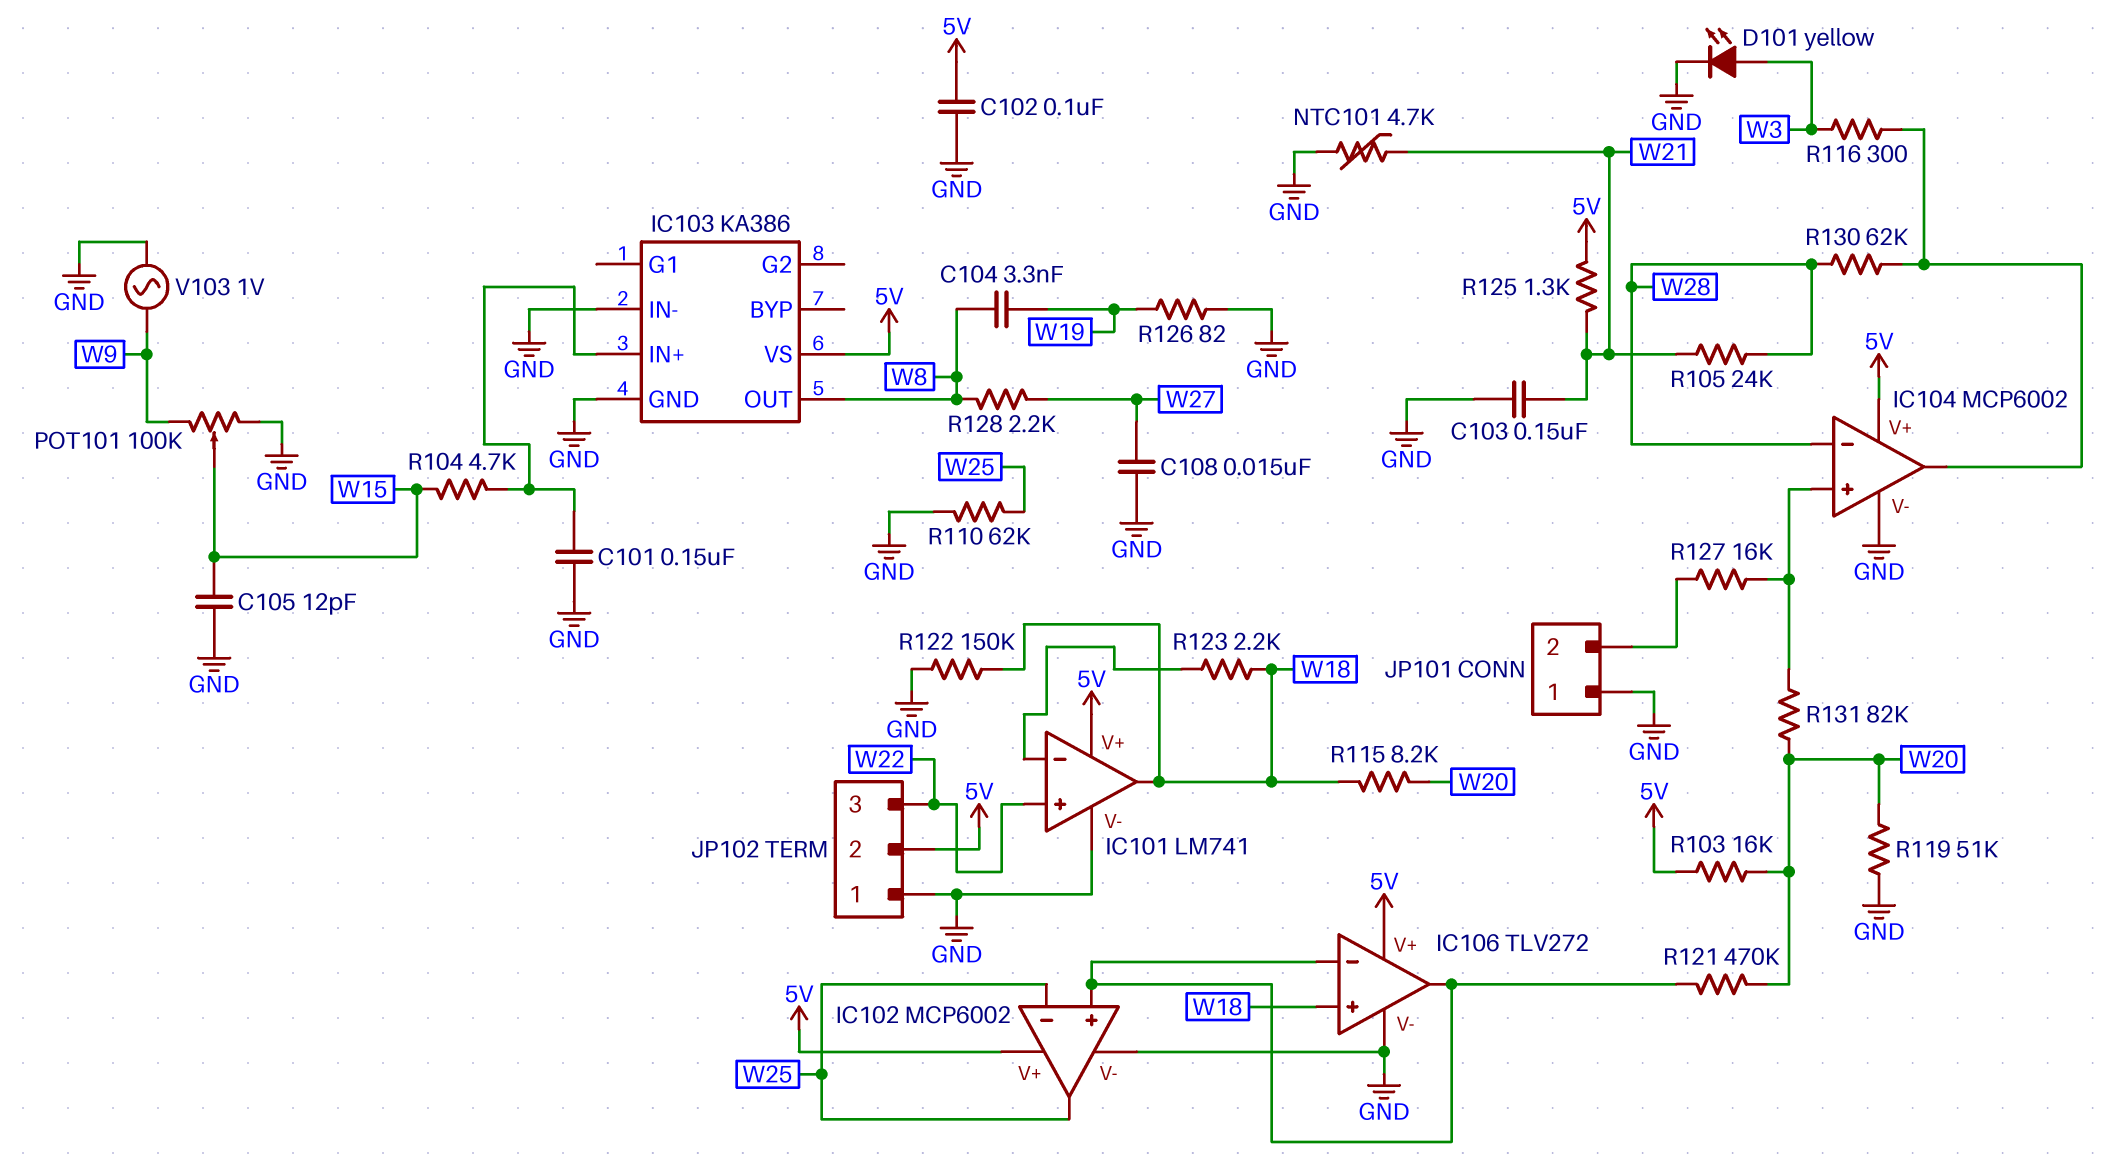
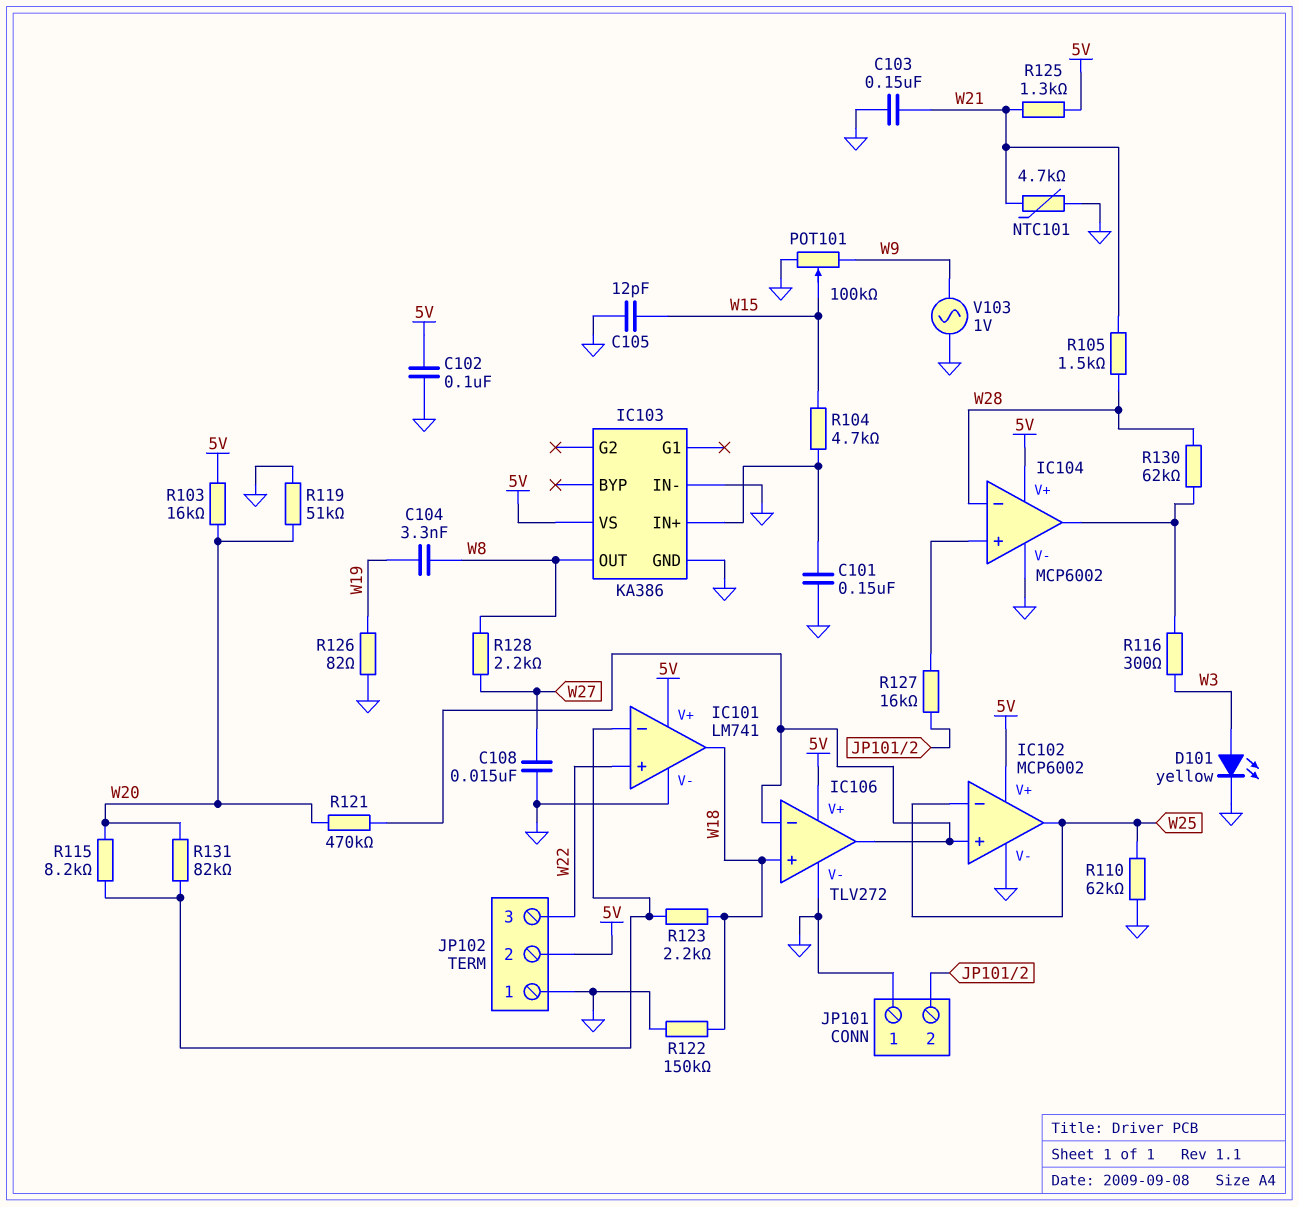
R105: 24k (W21, W28) -> 1.5k (W21, W28)
R115: 8.2k (W18, W20) -> 8.2k (IC101/in-, W20)
R131: 82k (IC104/in+, W20) -> 82k (IC101/in-, W20)

